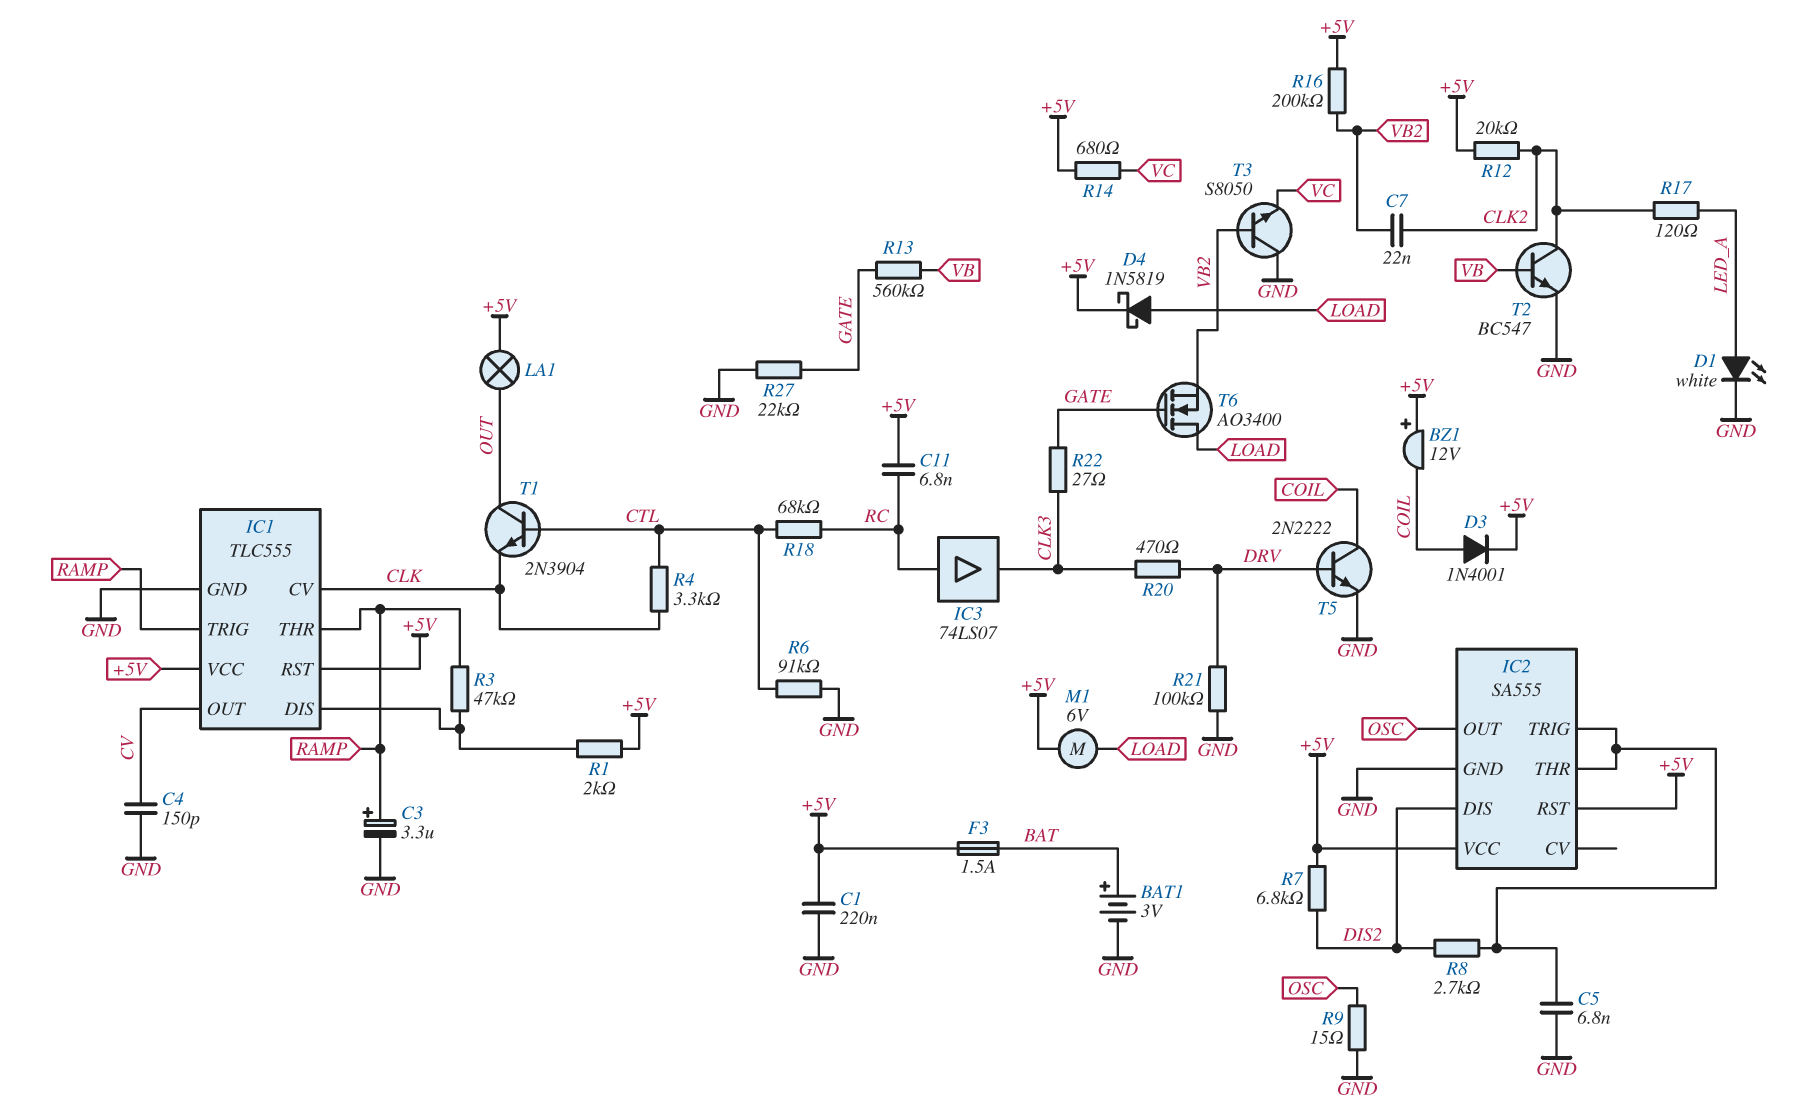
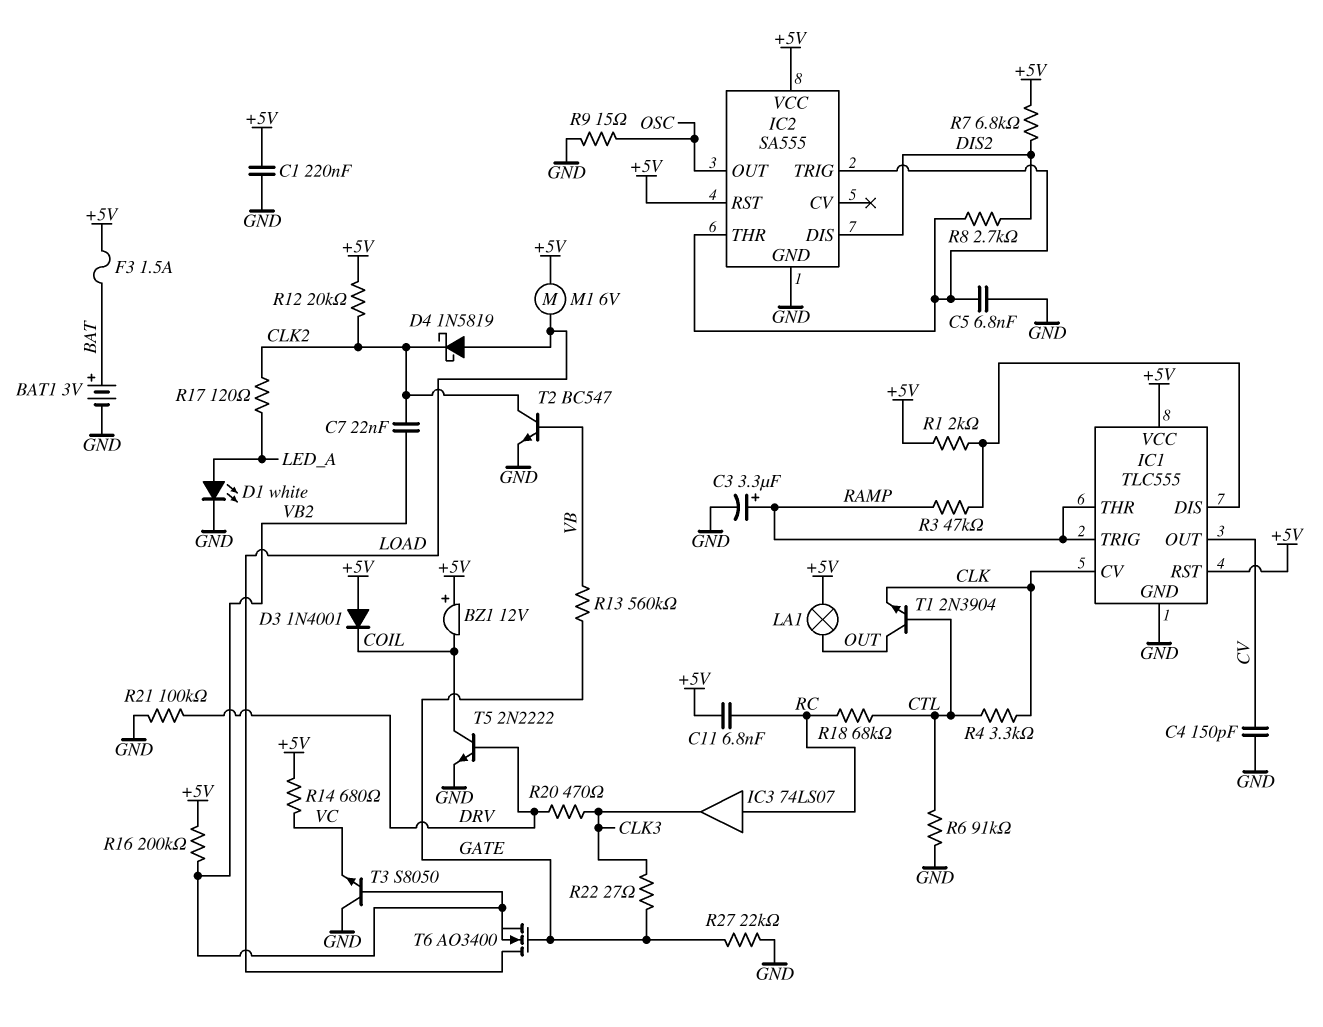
D3: diode 1N4001 (A COIL, K +5V) -> diode 1N4001 (A +5V, K COIL)
D4: schottky 1N5819 (A LOAD, K +5V) -> schottky 1N5819 (A LOAD, K CLK2)

